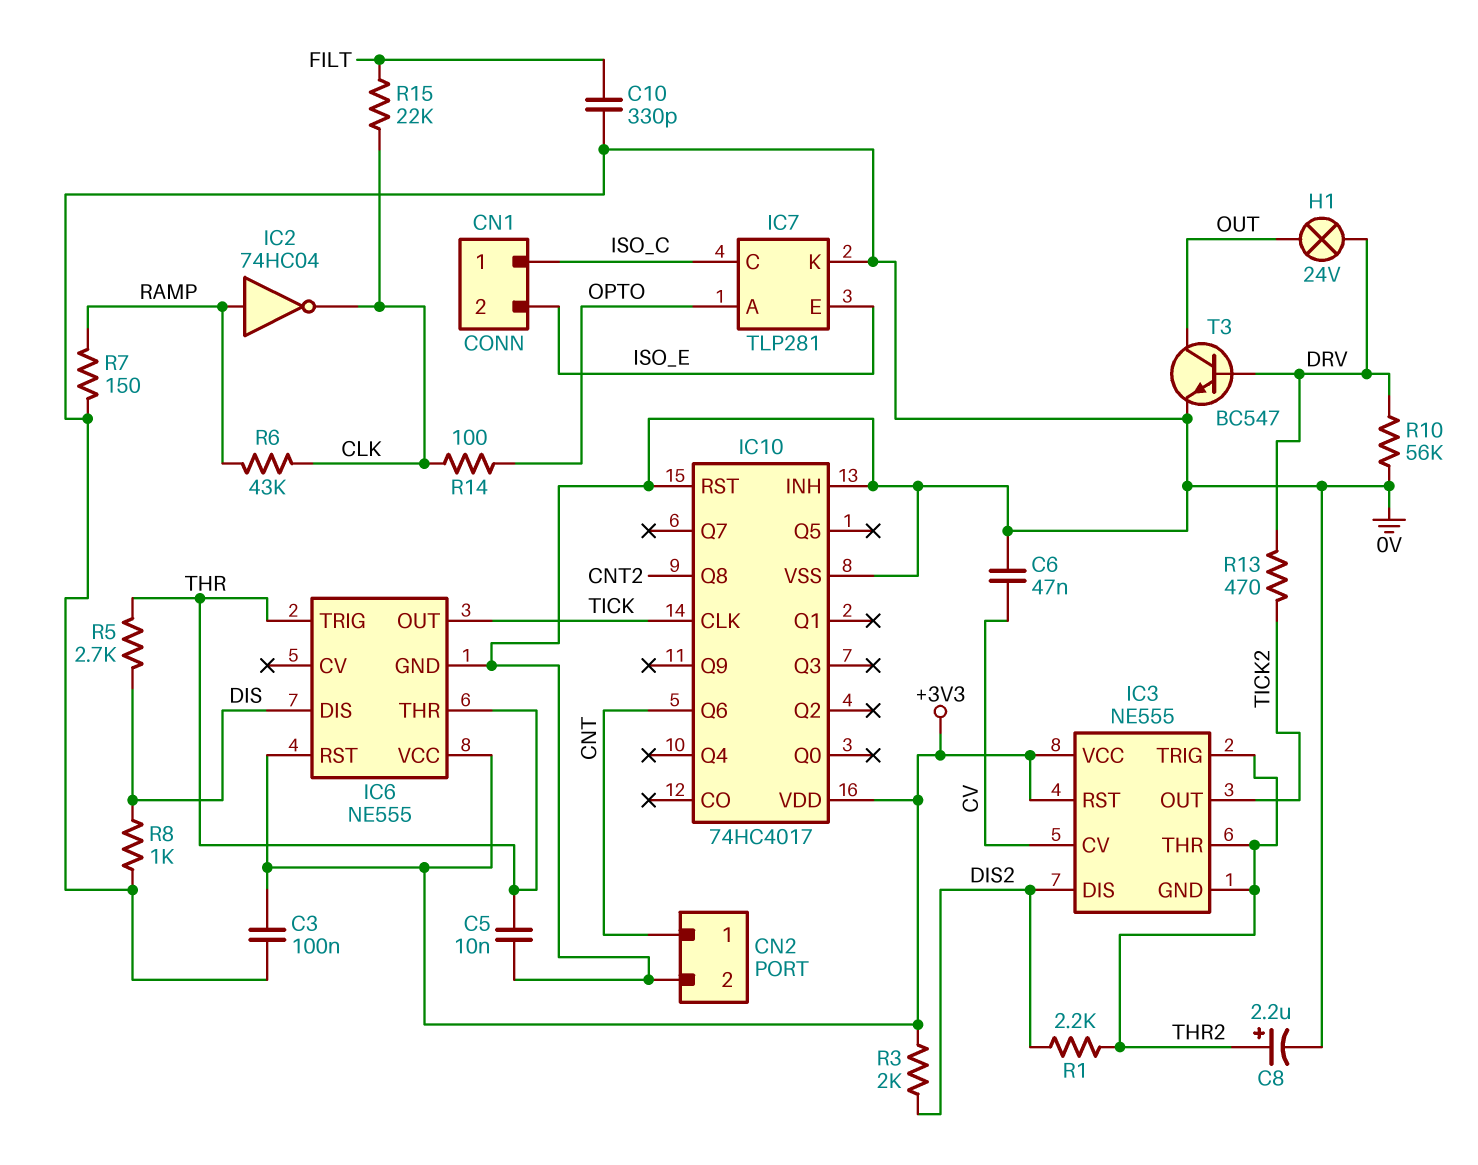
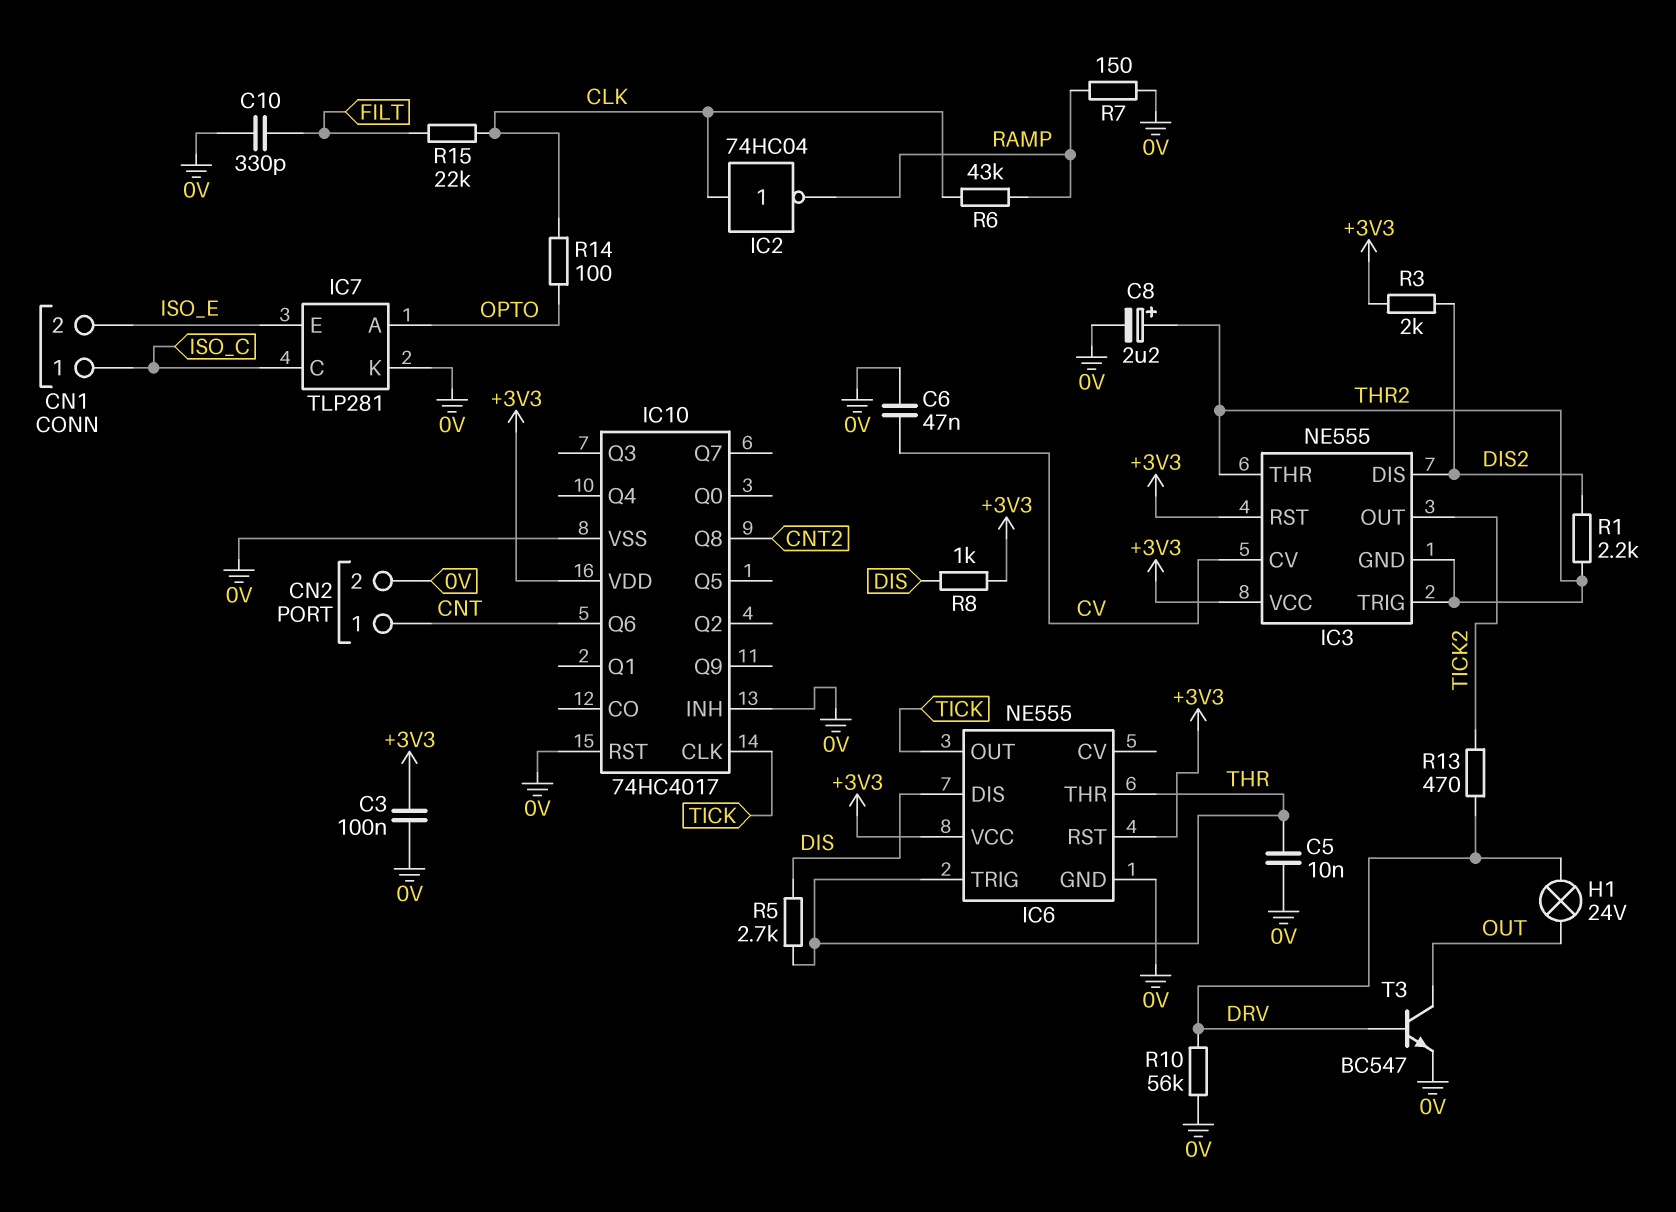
IC2: NOT 74HC04 (in RAMP, out CLK) -> NOT 74HC04 (in CLK, out RAMP)
R8: 1k (0V, DIS) -> 1k (+3V3, DIS)

